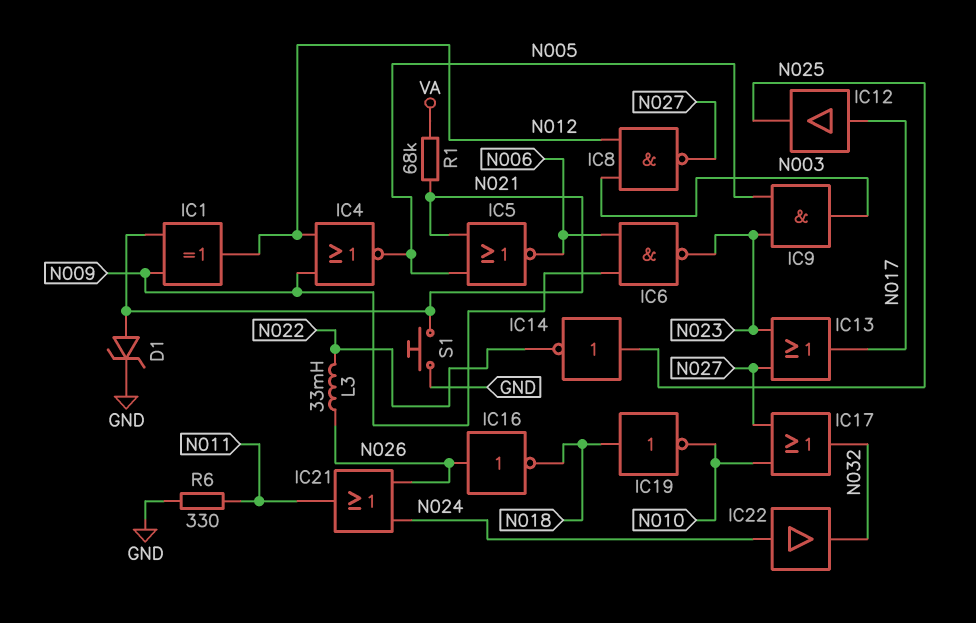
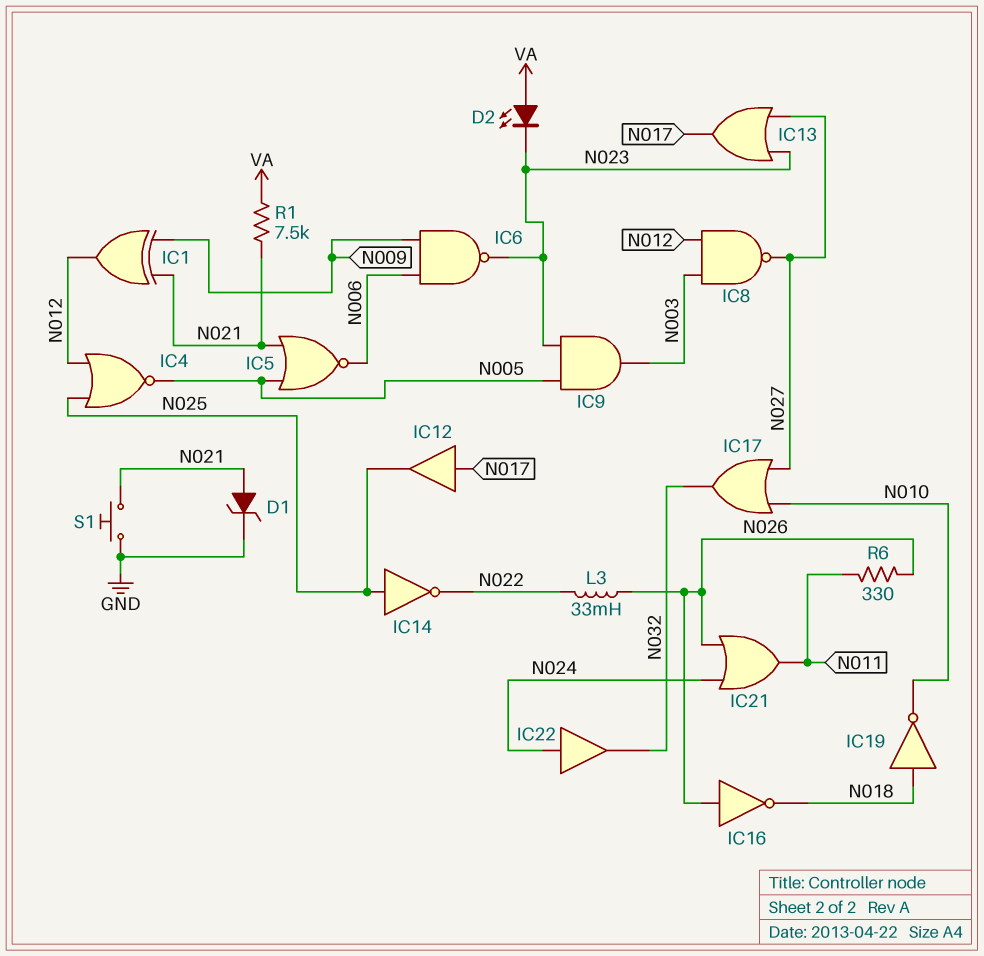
D2: none -> LED (A VA, K N023)
IC4: NOR (in N009, in N012, out N005) -> NOR (in N012, in N025, out N005)
R1: 68k (N021, VA) -> 7.5k (N021, VA)
R6: 330 (GND, N011) -> 330 (N011, N026)

